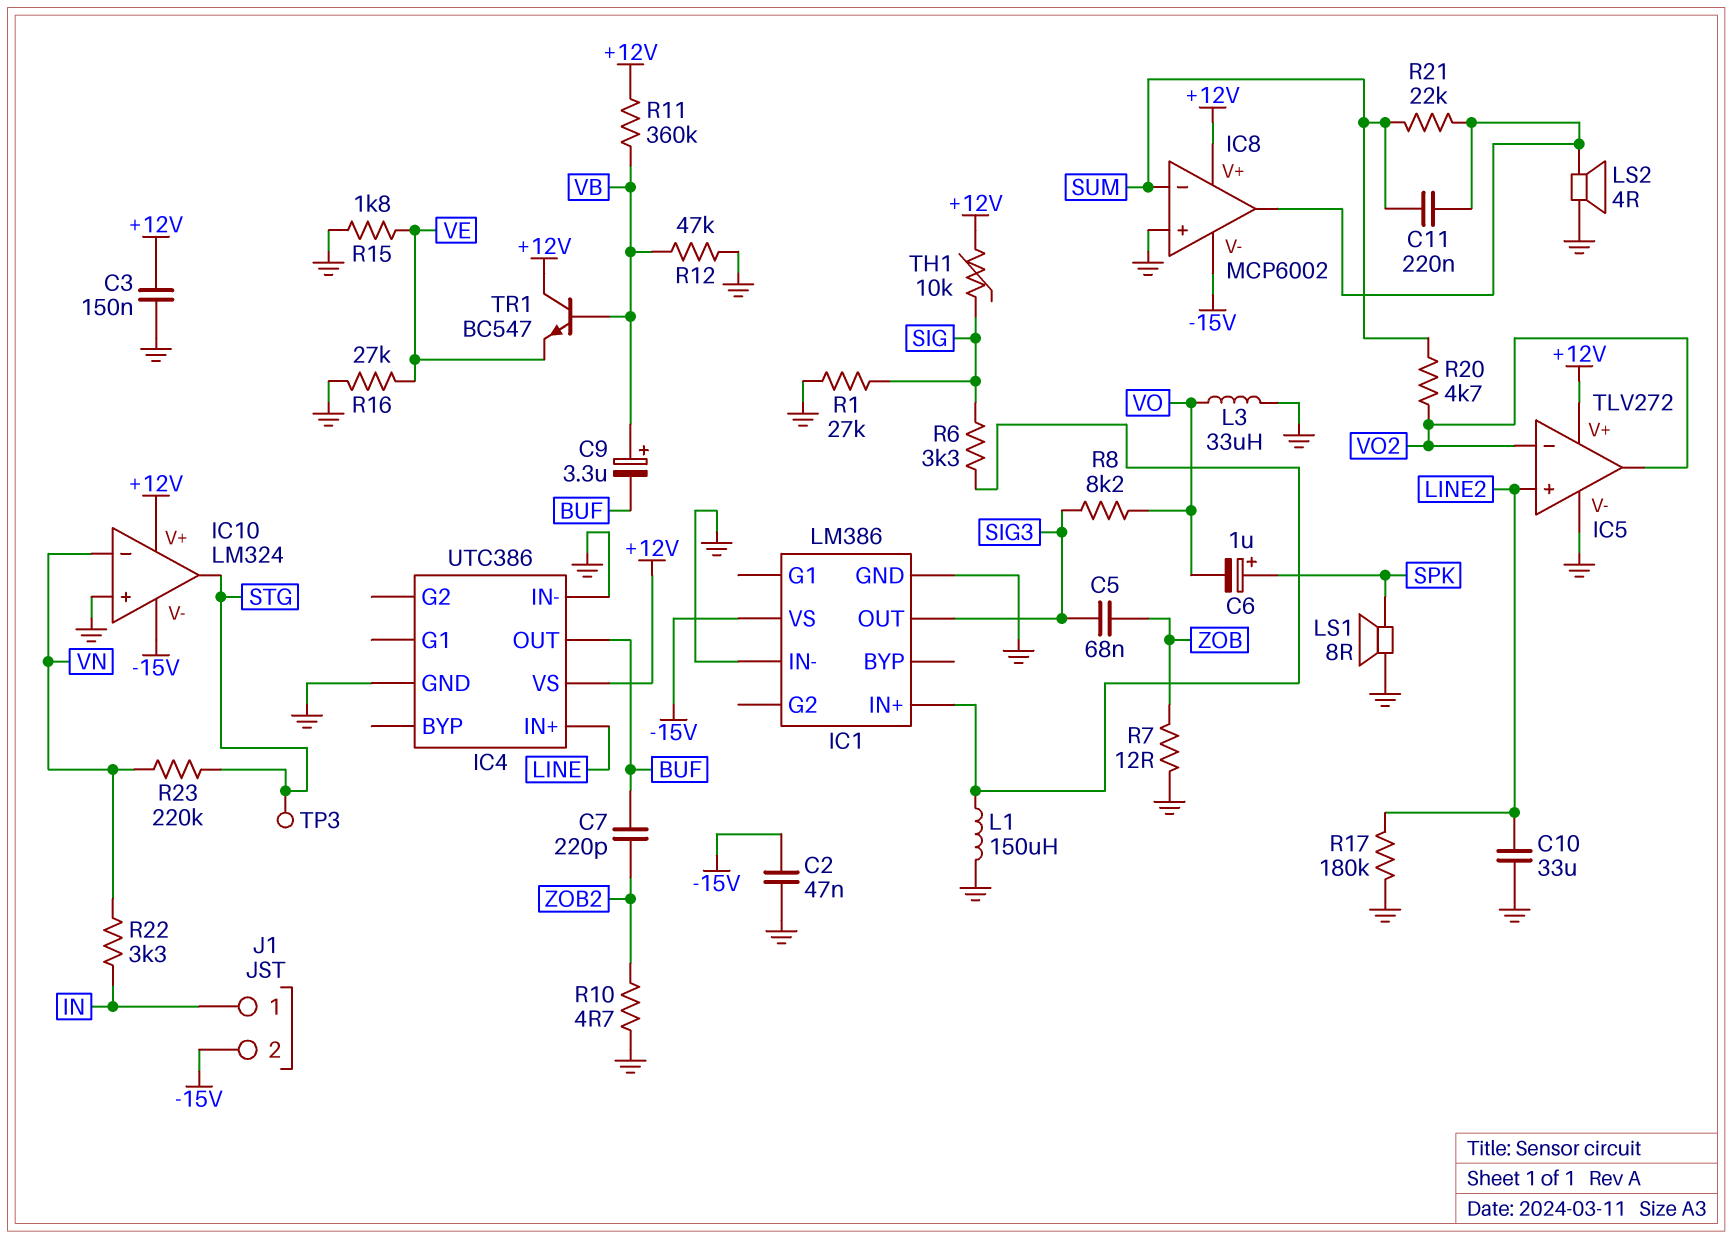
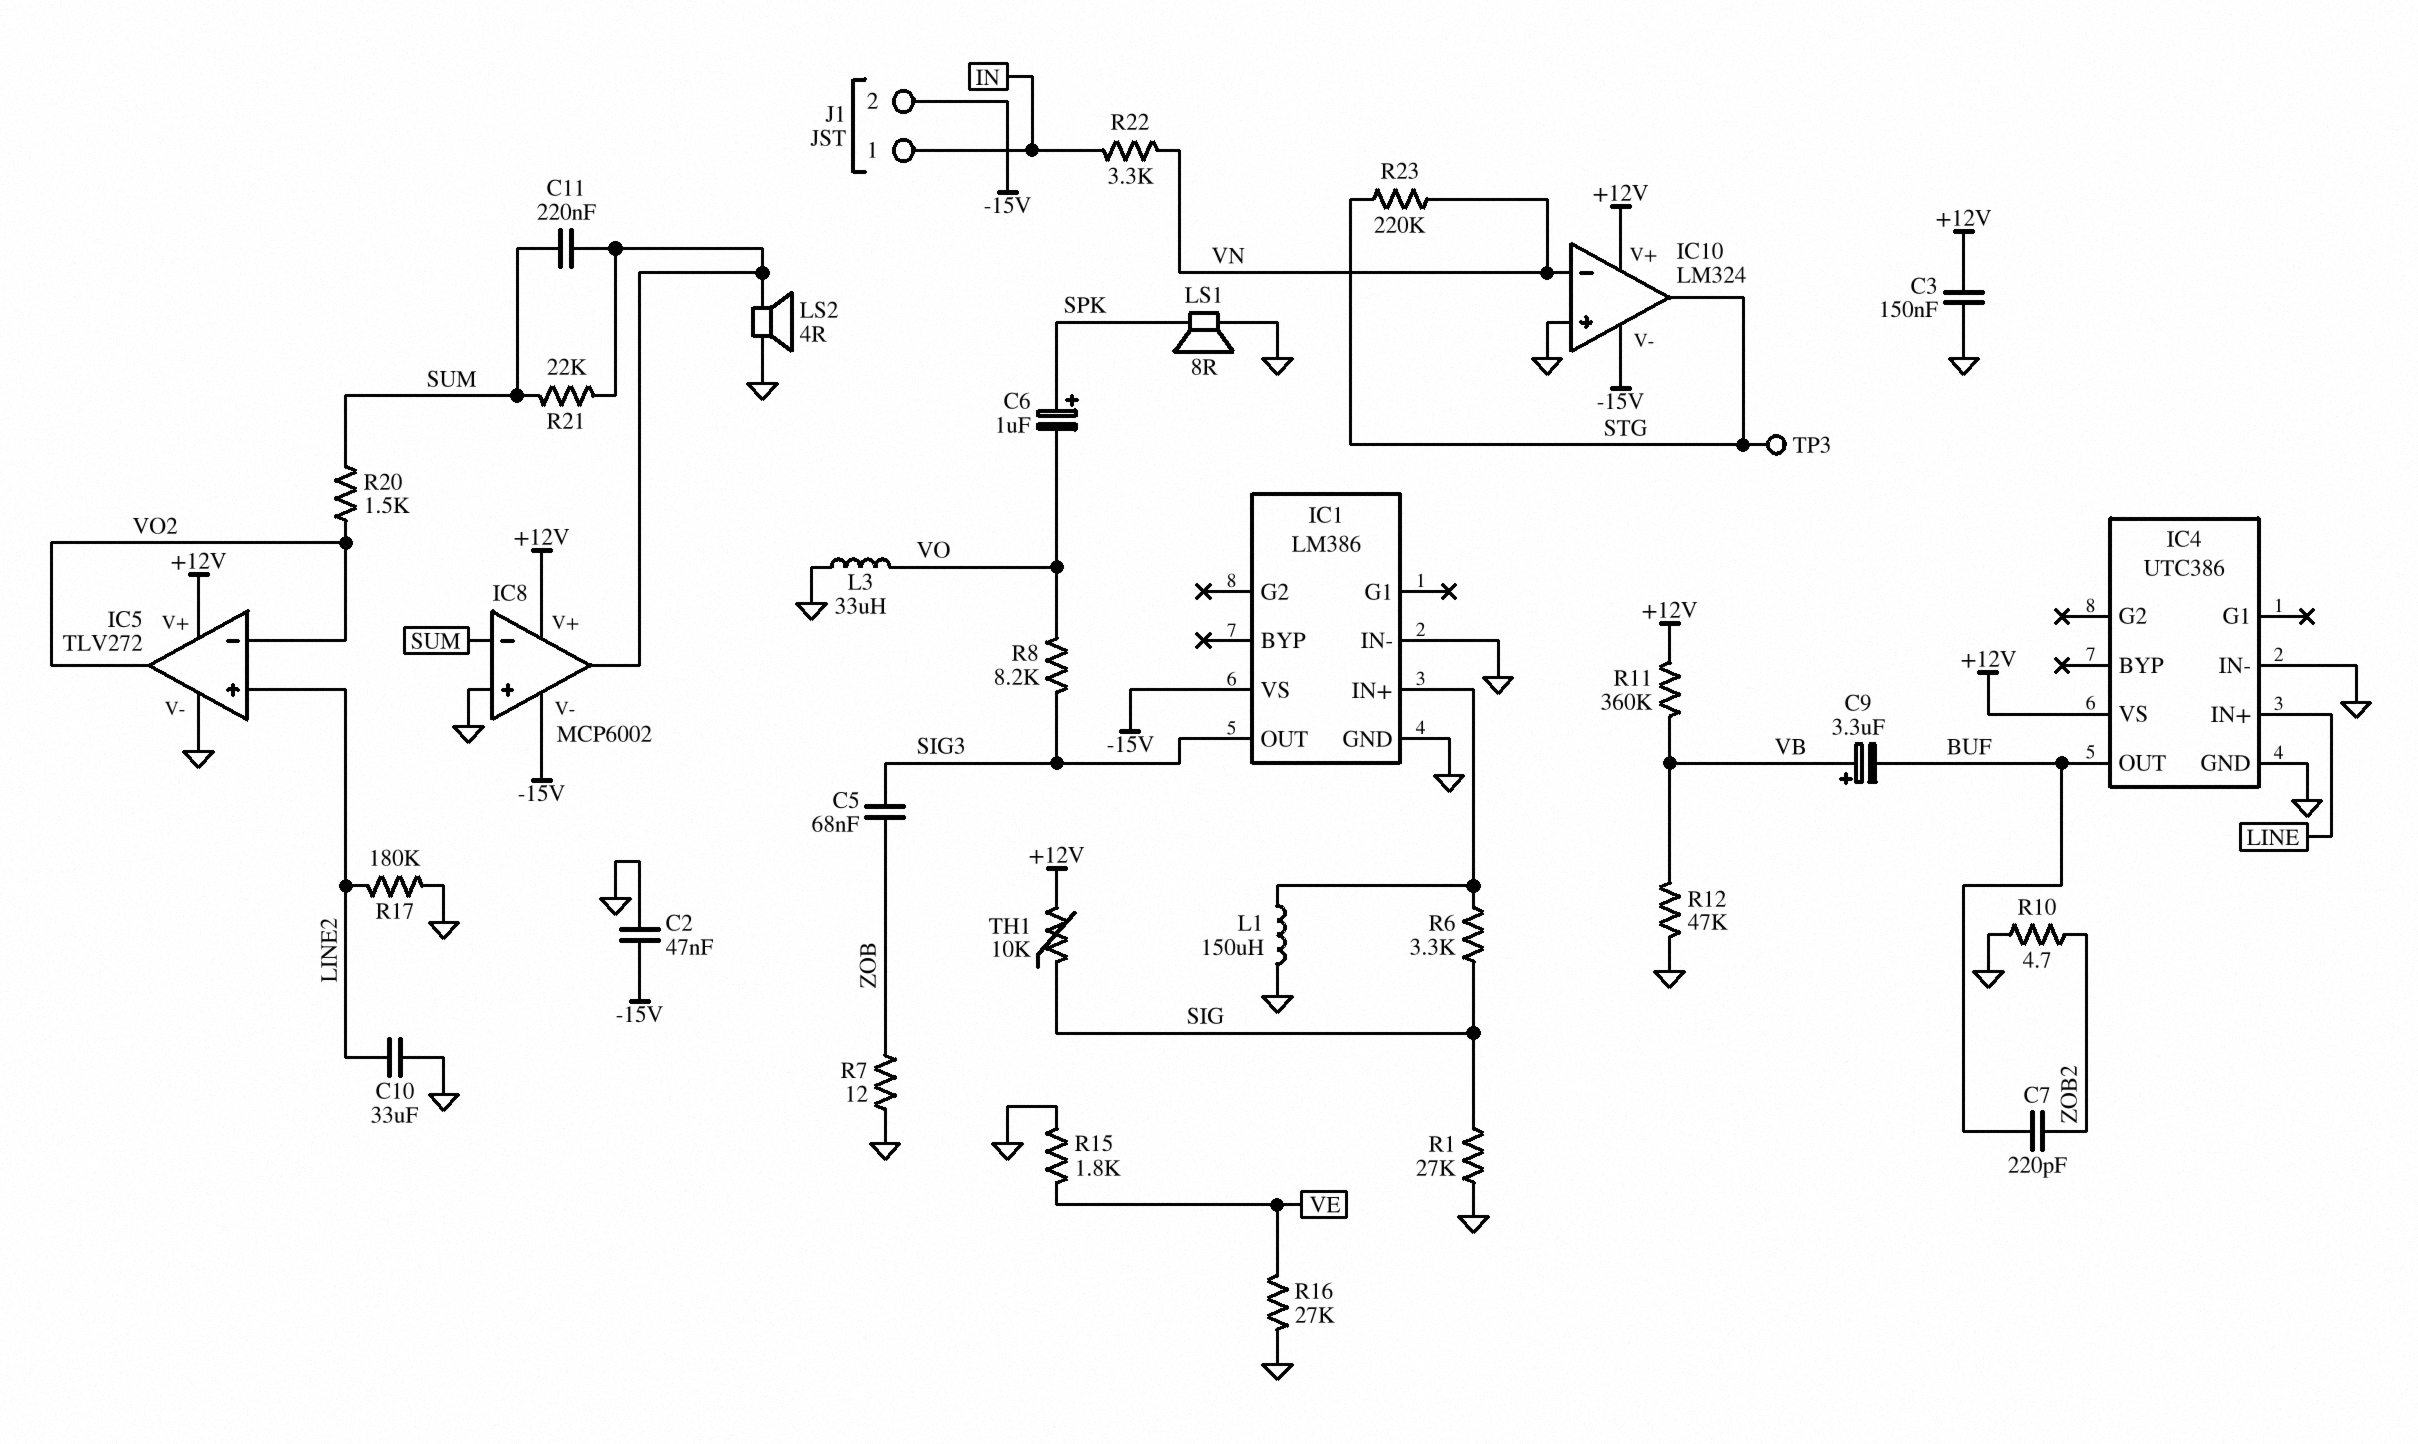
R20: 4.7k (SUM, VO2) -> 1.5k (SUM, VO2)
TR1: NPN BC547 (B VB, C +12V, E VE) -> none

